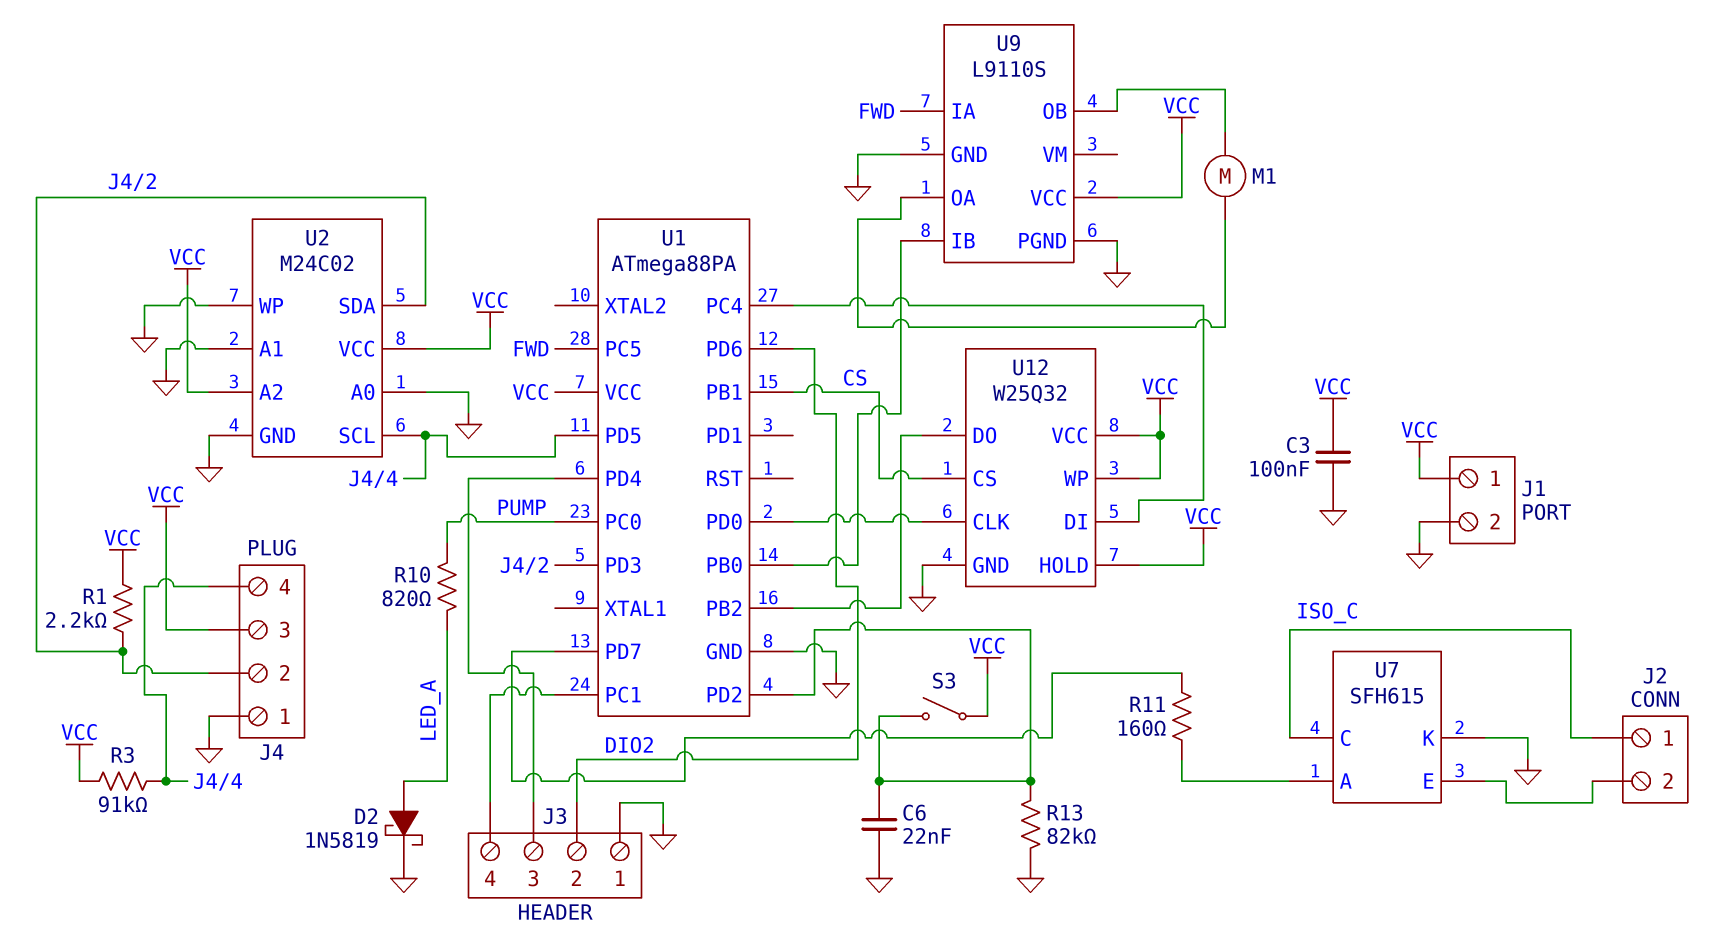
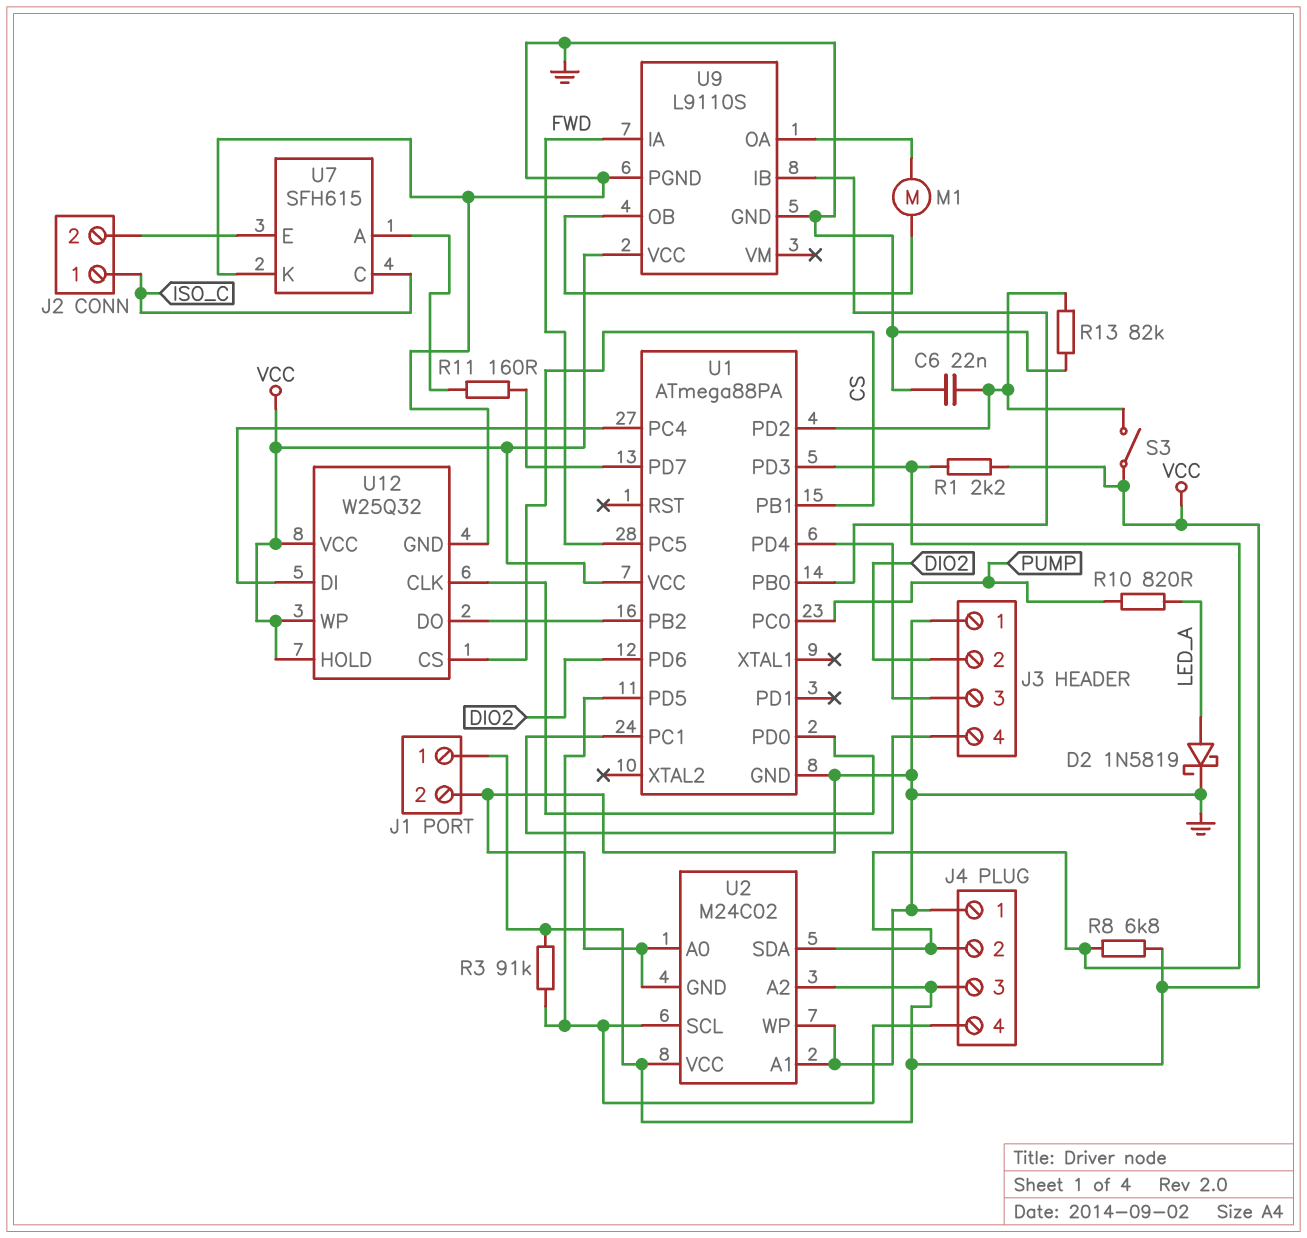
C3: 100nF (GND, VCC) -> none
R8: none -> 6.8k (J4/2, VCC)

